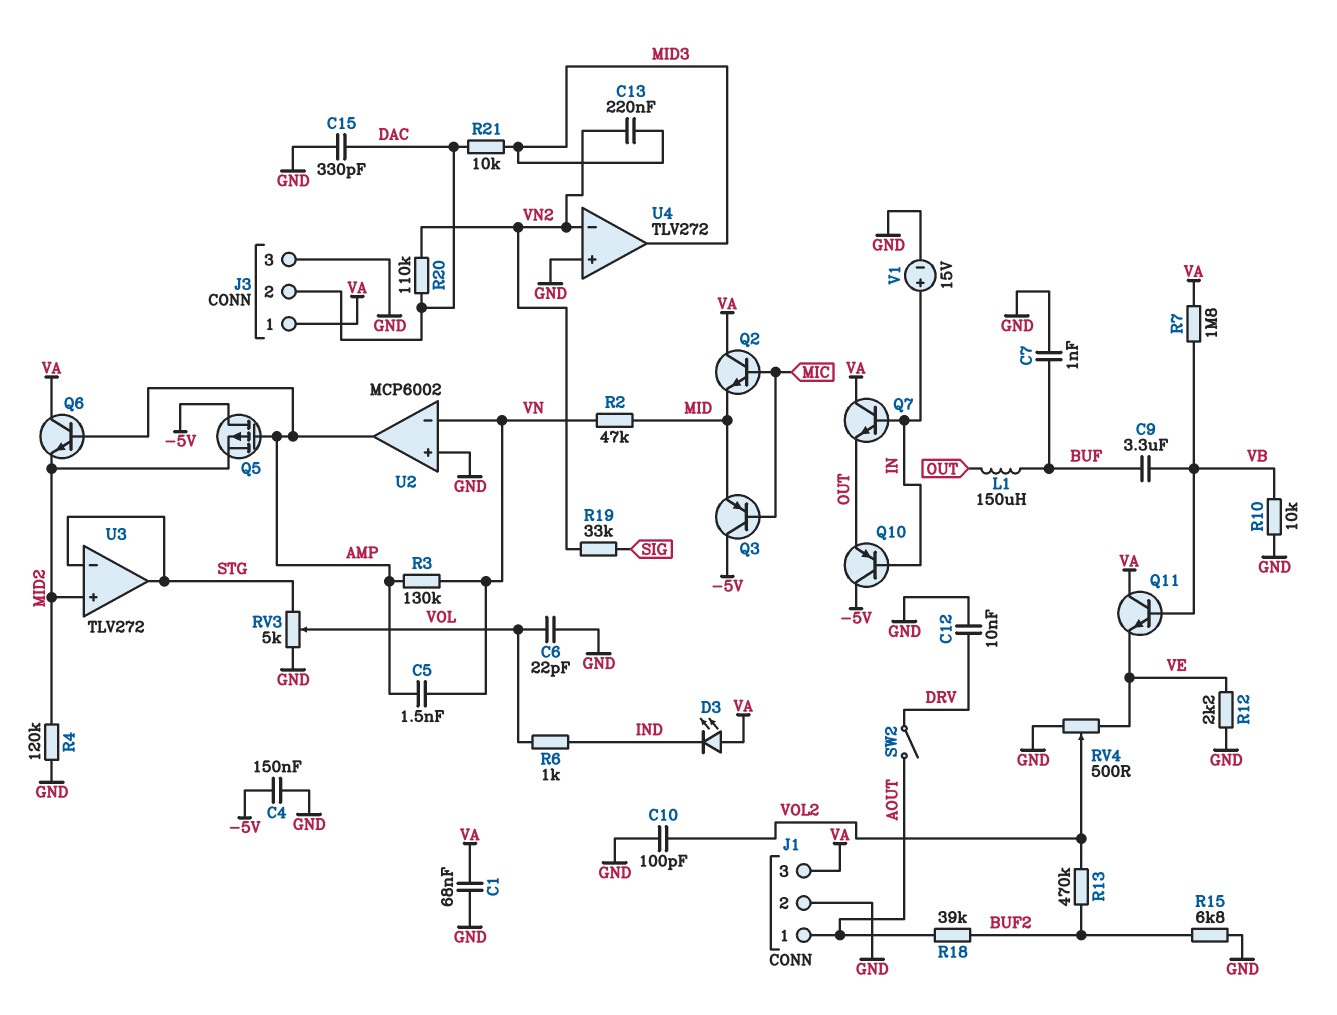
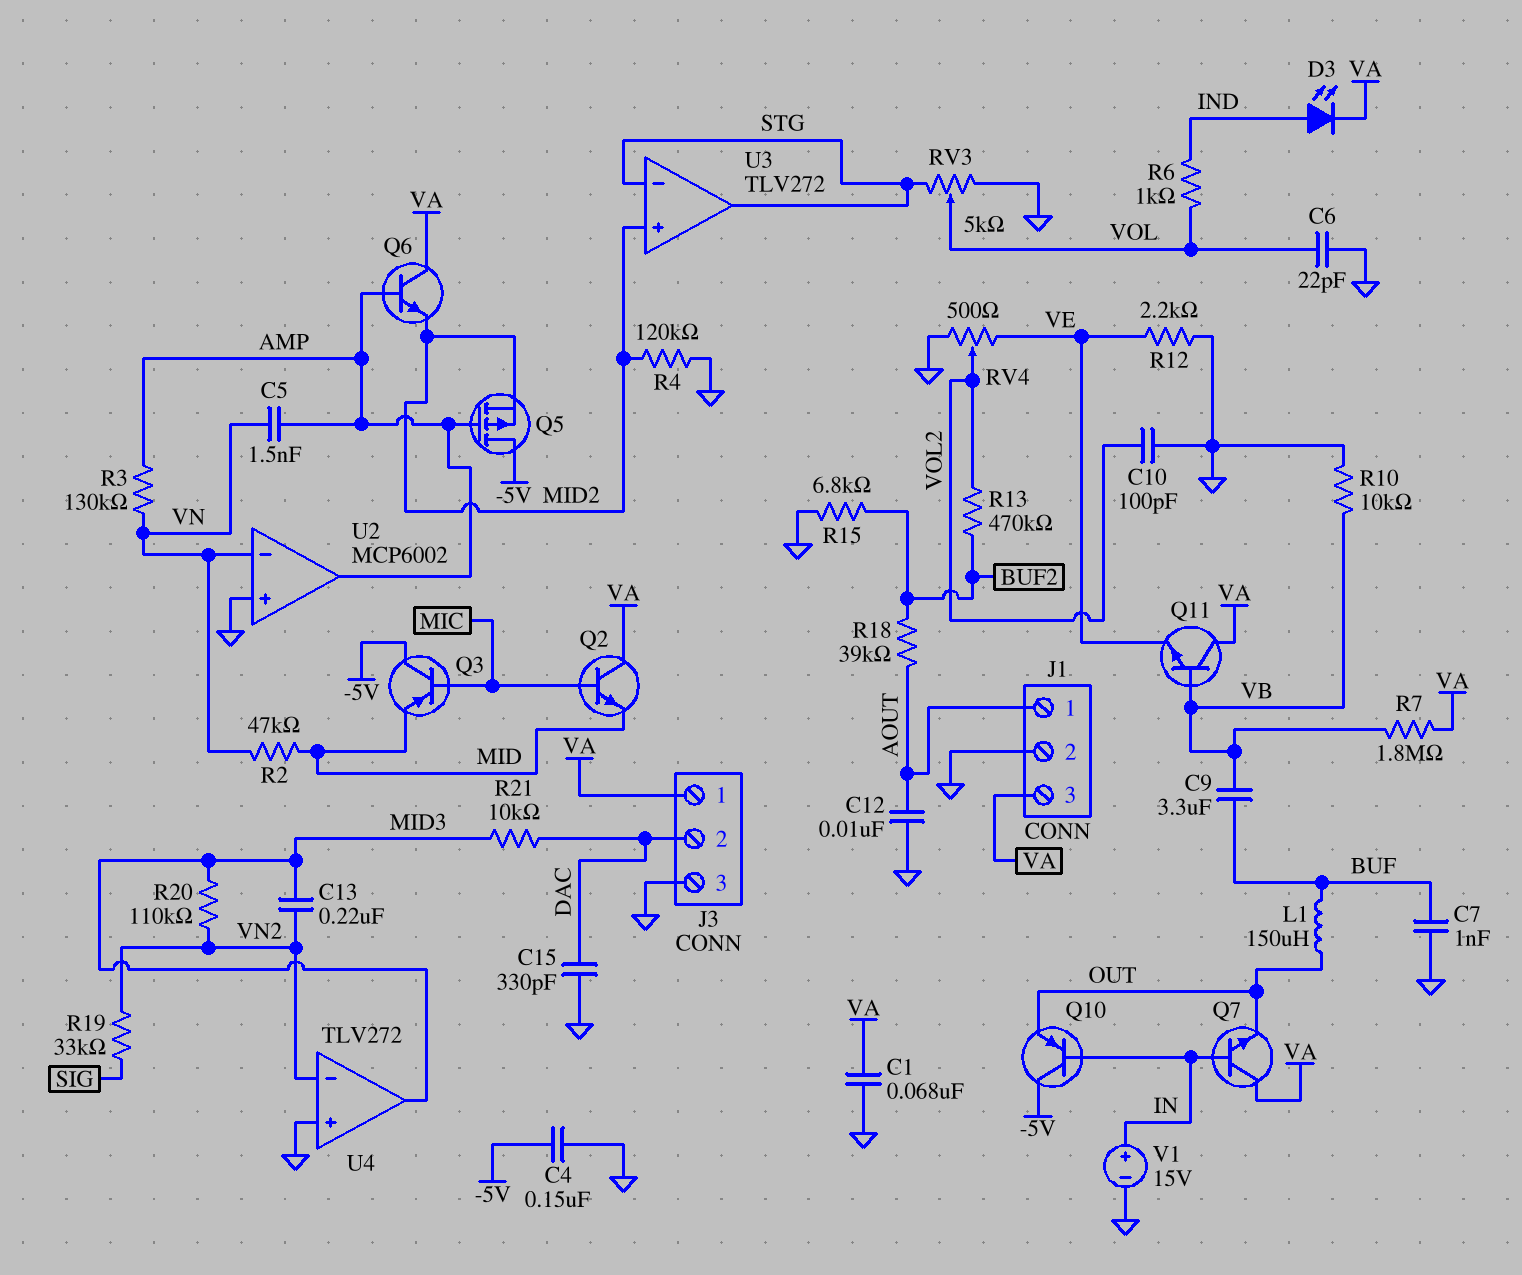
C12: 10nF (DRV, GND) -> 10nF (AOUT, GND)
D3: LED (A VA, K IND) -> LED (A IND, K VA)
R20: 110k (DAC, VN2) -> 110k (MID3, VN2)
SW2: switch (AOUT, DRV) -> none

